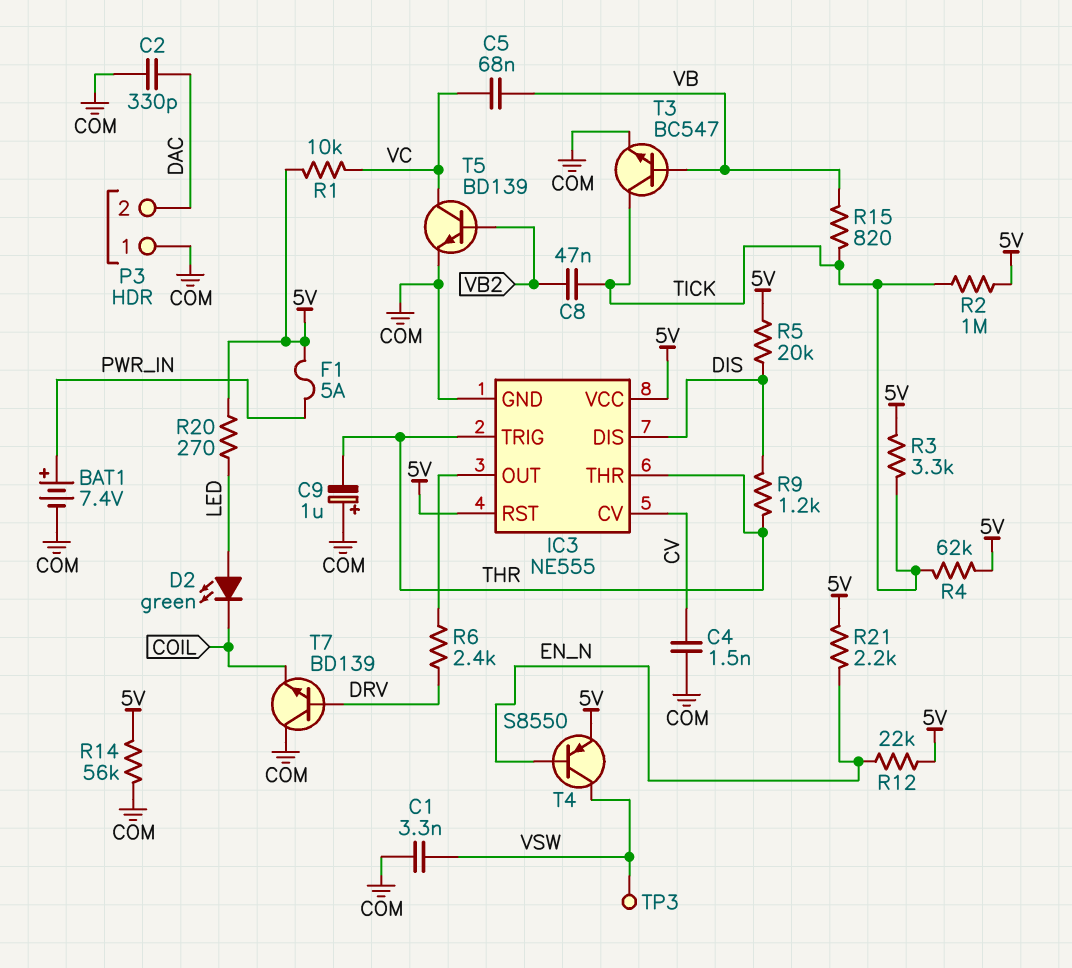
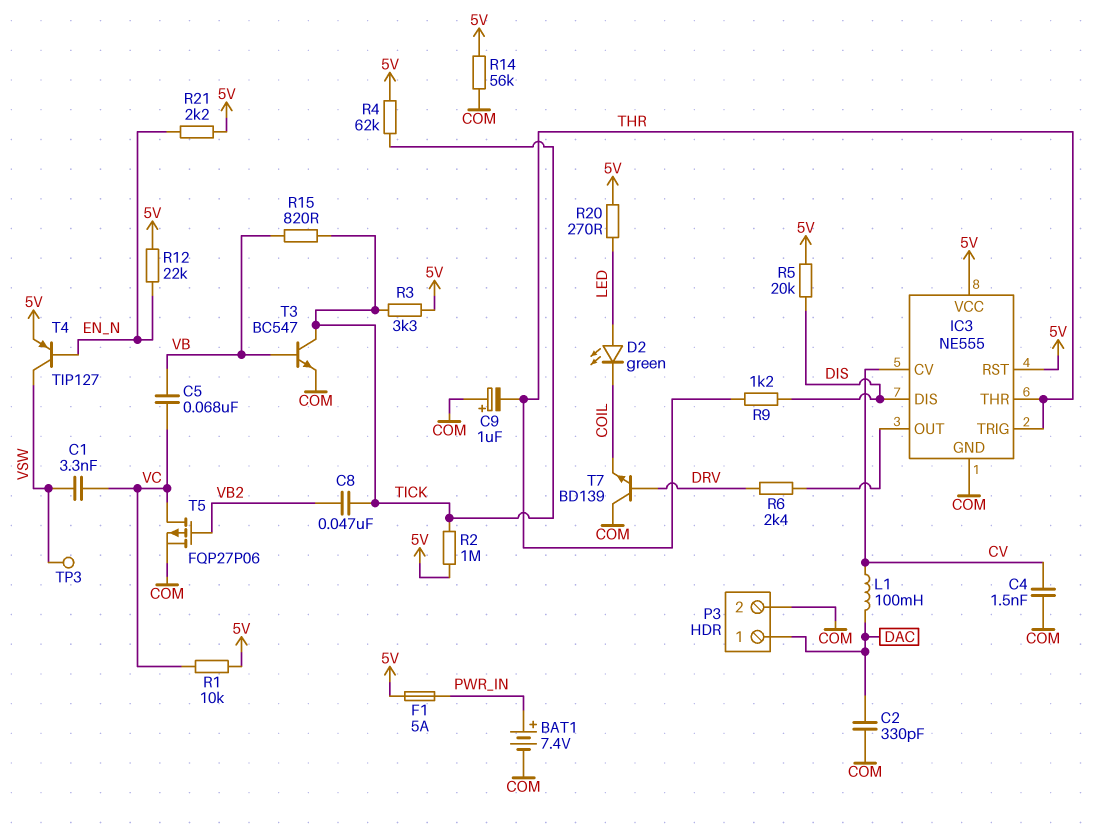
C1: 3.3nF (COM, VSW) -> 3.3nF (VC, VSW)
L1: none -> 100mH (CV, DAC)
P3 pin 1: COM -> DAC
P3 pin 2: DAC -> COM
T4: PNP S8550 (B EN_N, C VSW, E 5V) -> PNP TIP127 (B EN_N, C VSW, E 5V)
T5: NPN BD139 (B VB2, C VC, E COM) -> PMOS FQP27P06 (G VB2, D VC, S COM)

